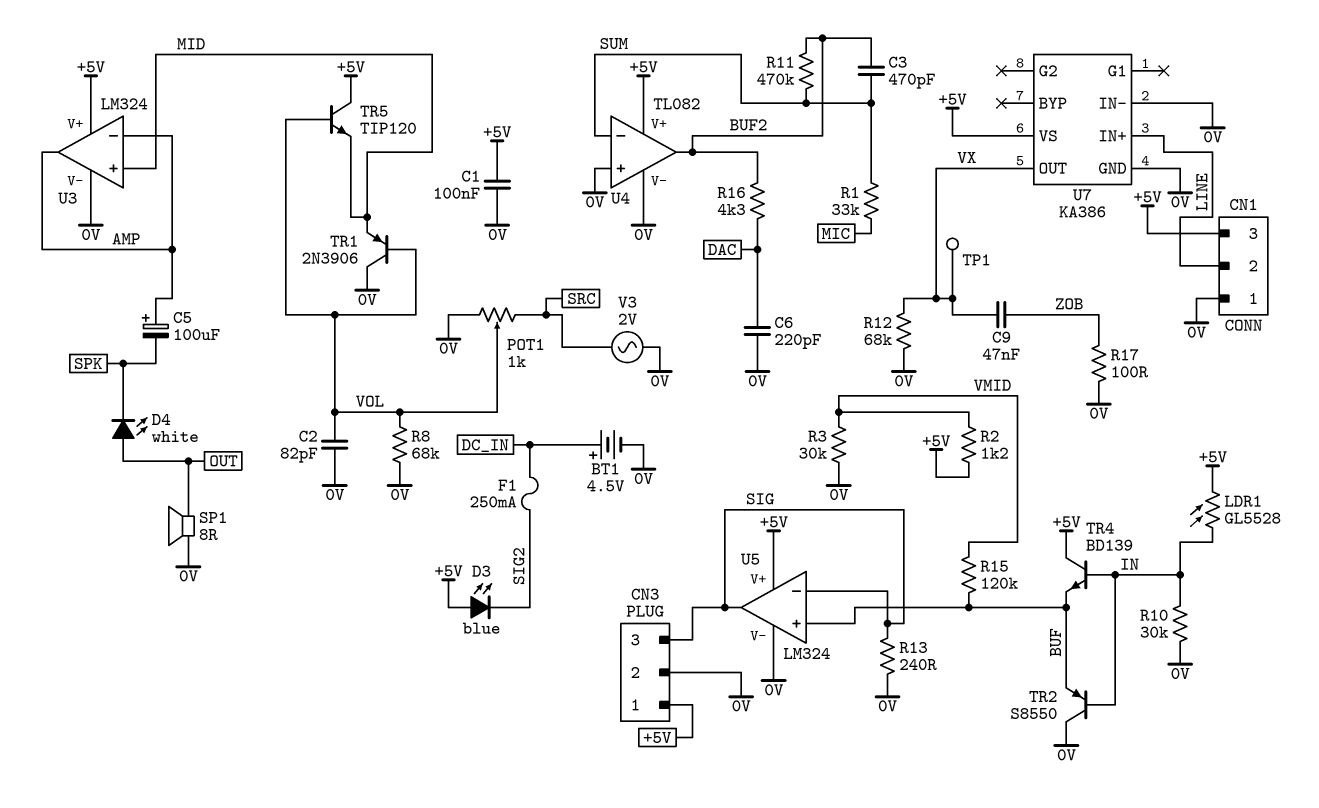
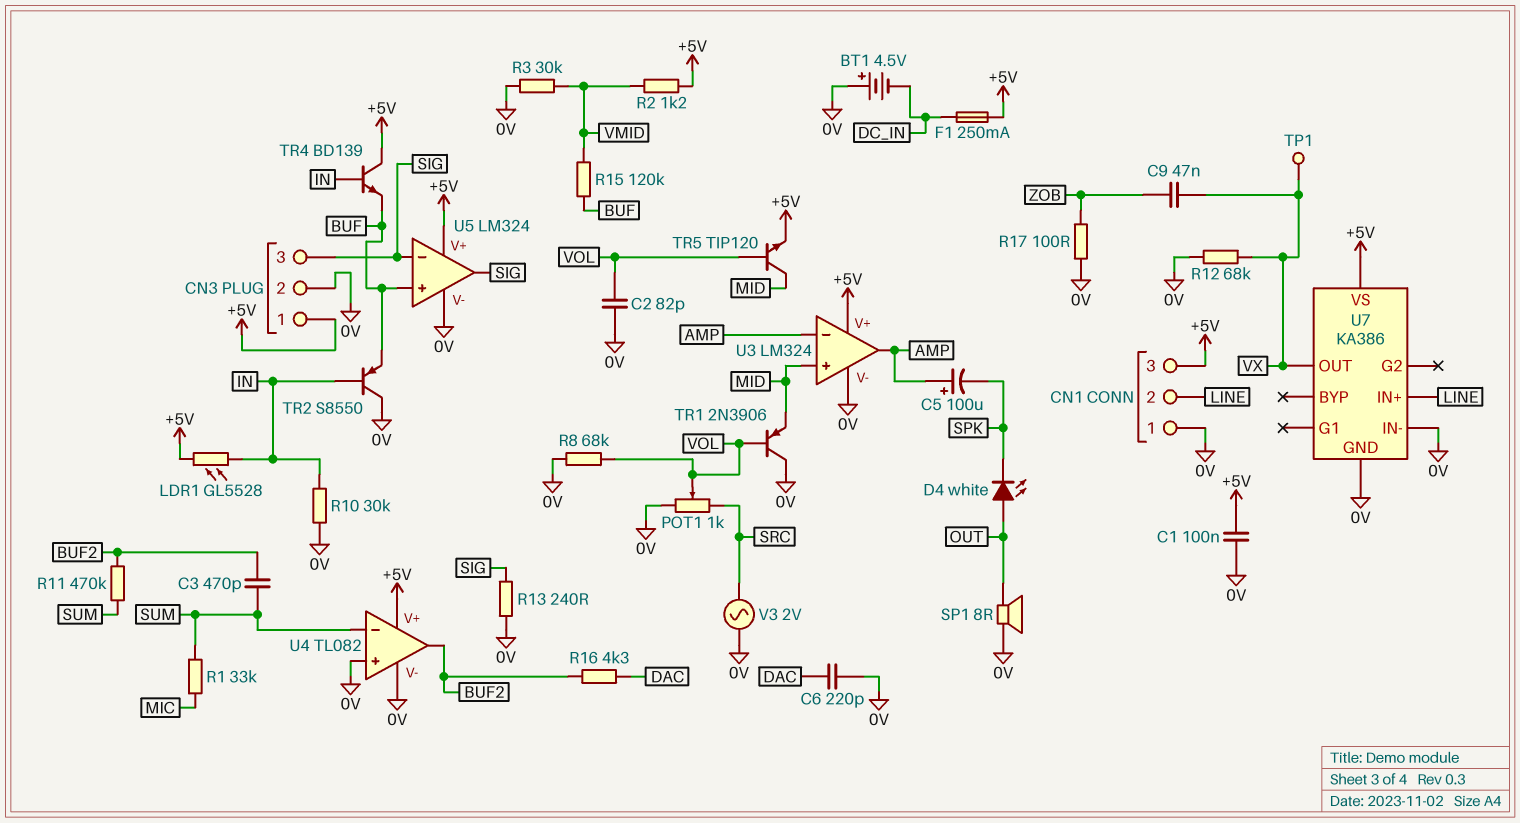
BT1: 4.5V (plus DC_IN, minus 0V) -> 4.5V (plus 0V, minus DC_IN)
D3: LED blue (A +5V, K SIG2) -> none
F1: 250mA (DC_IN, SIG2) -> 250mA (+5V, DC_IN)
TR5: NPN TIP120 (B VOL, C +5V, E MID) -> NPN TIP120 (B VOL, C MID, E +5V)

